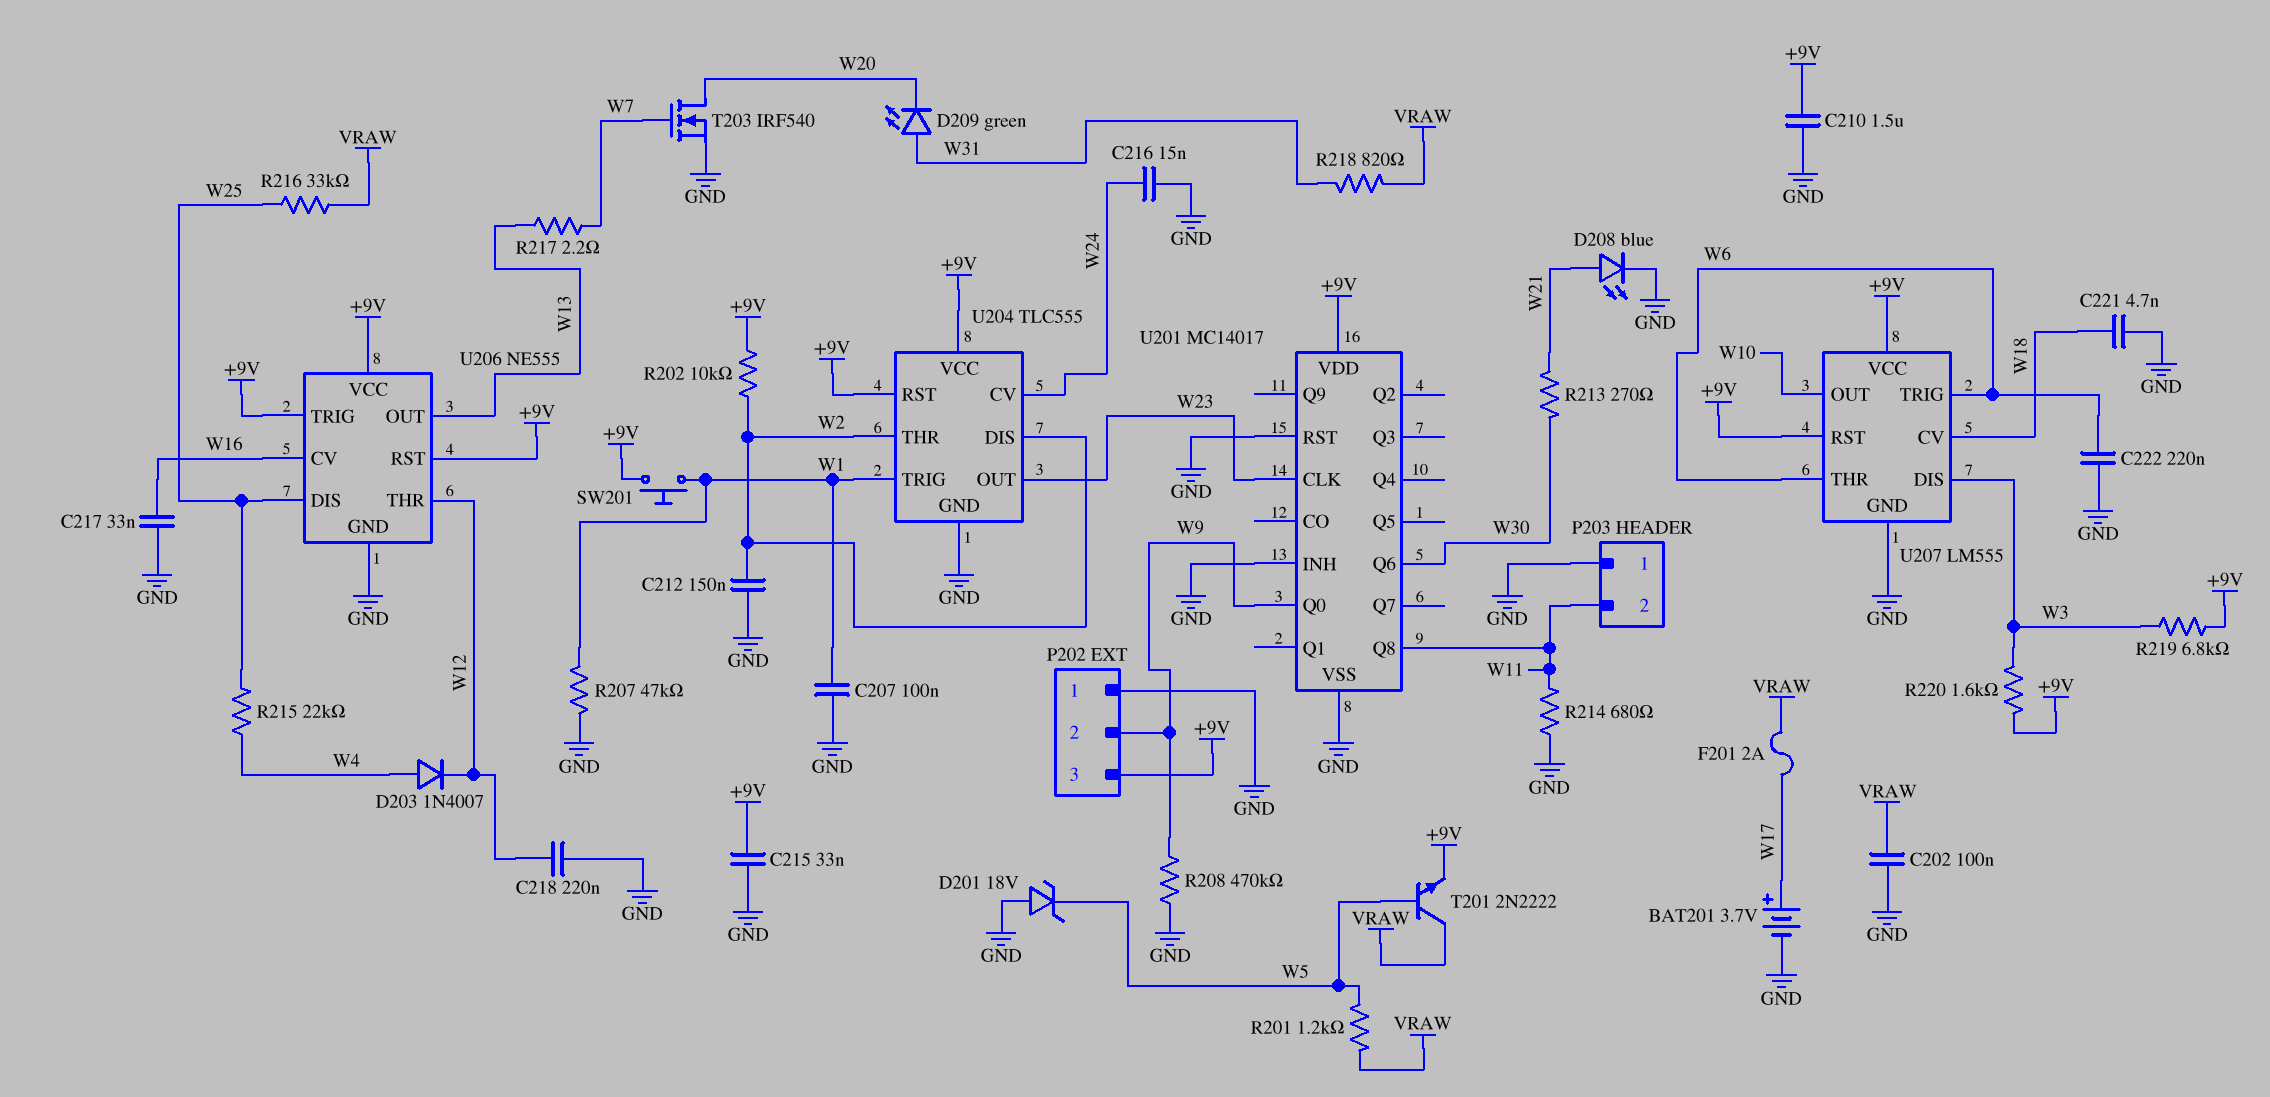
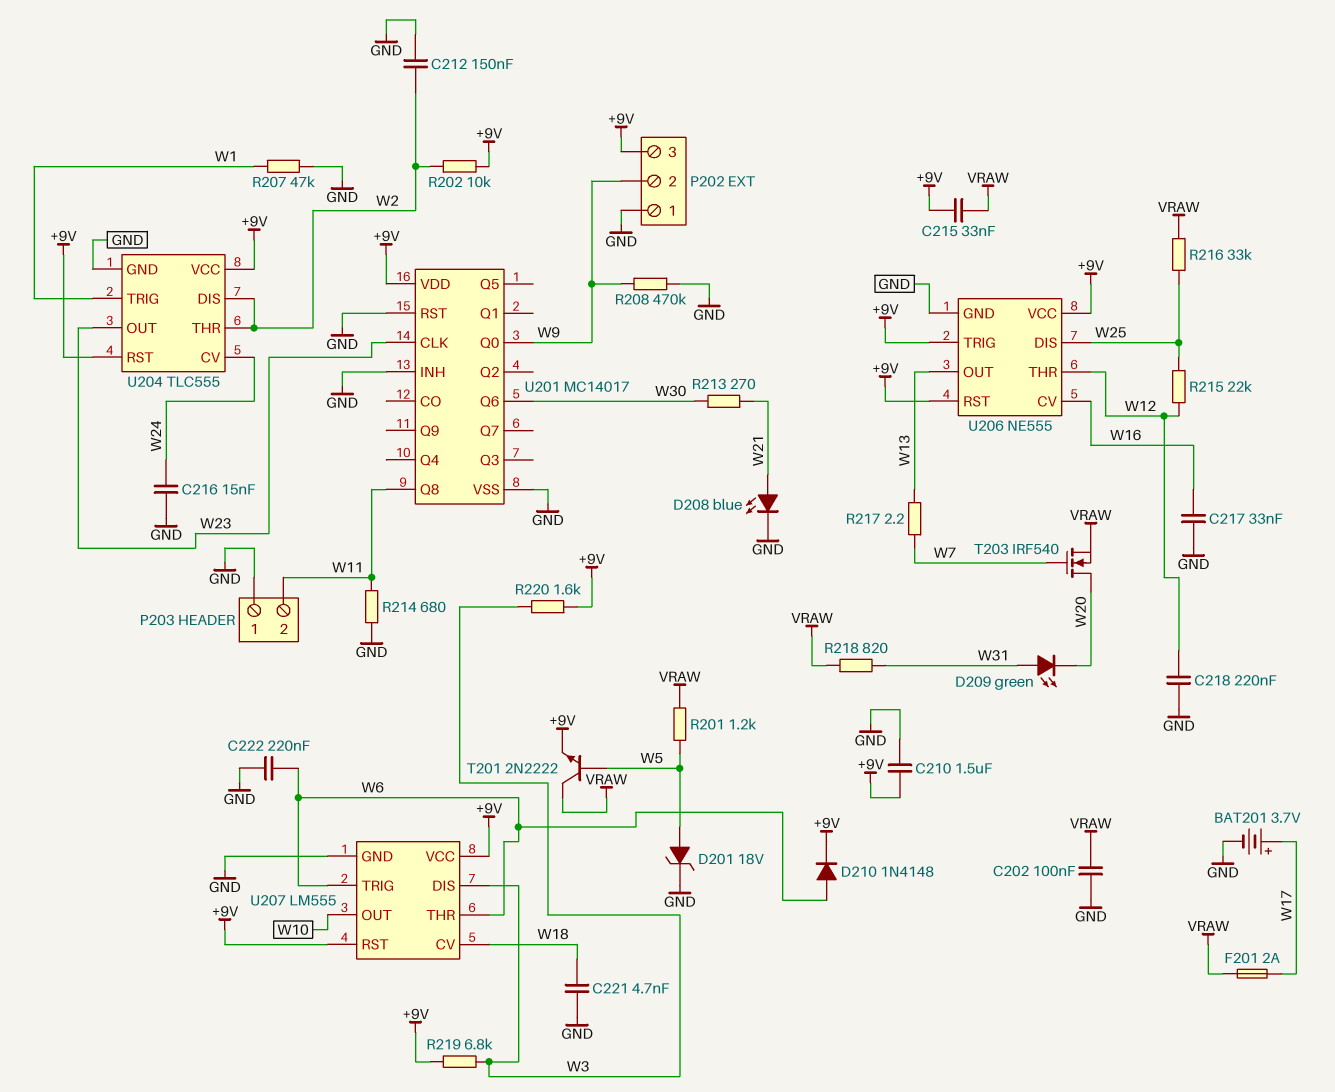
C207: 100nF (GND, W1) -> none
C215: 33nF (+9V, GND) -> 33nF (+9V, VRAW)
D201: zener 18V (A GND, K W5) -> zener 18V (A W5, K GND)
D203: diode 1N4007 (A W4, K W12) -> none
D210: none -> diode 1N4148 (A W6, K +9V)
R215: 22k (W4, W25) -> 22k (W12, W25)
SW201: button (+9V, W1) -> none
T203: NMOS IRF540 (G W7, D W20, S GND) -> NMOS IRF540 (G W7, D W20, S VRAW)

